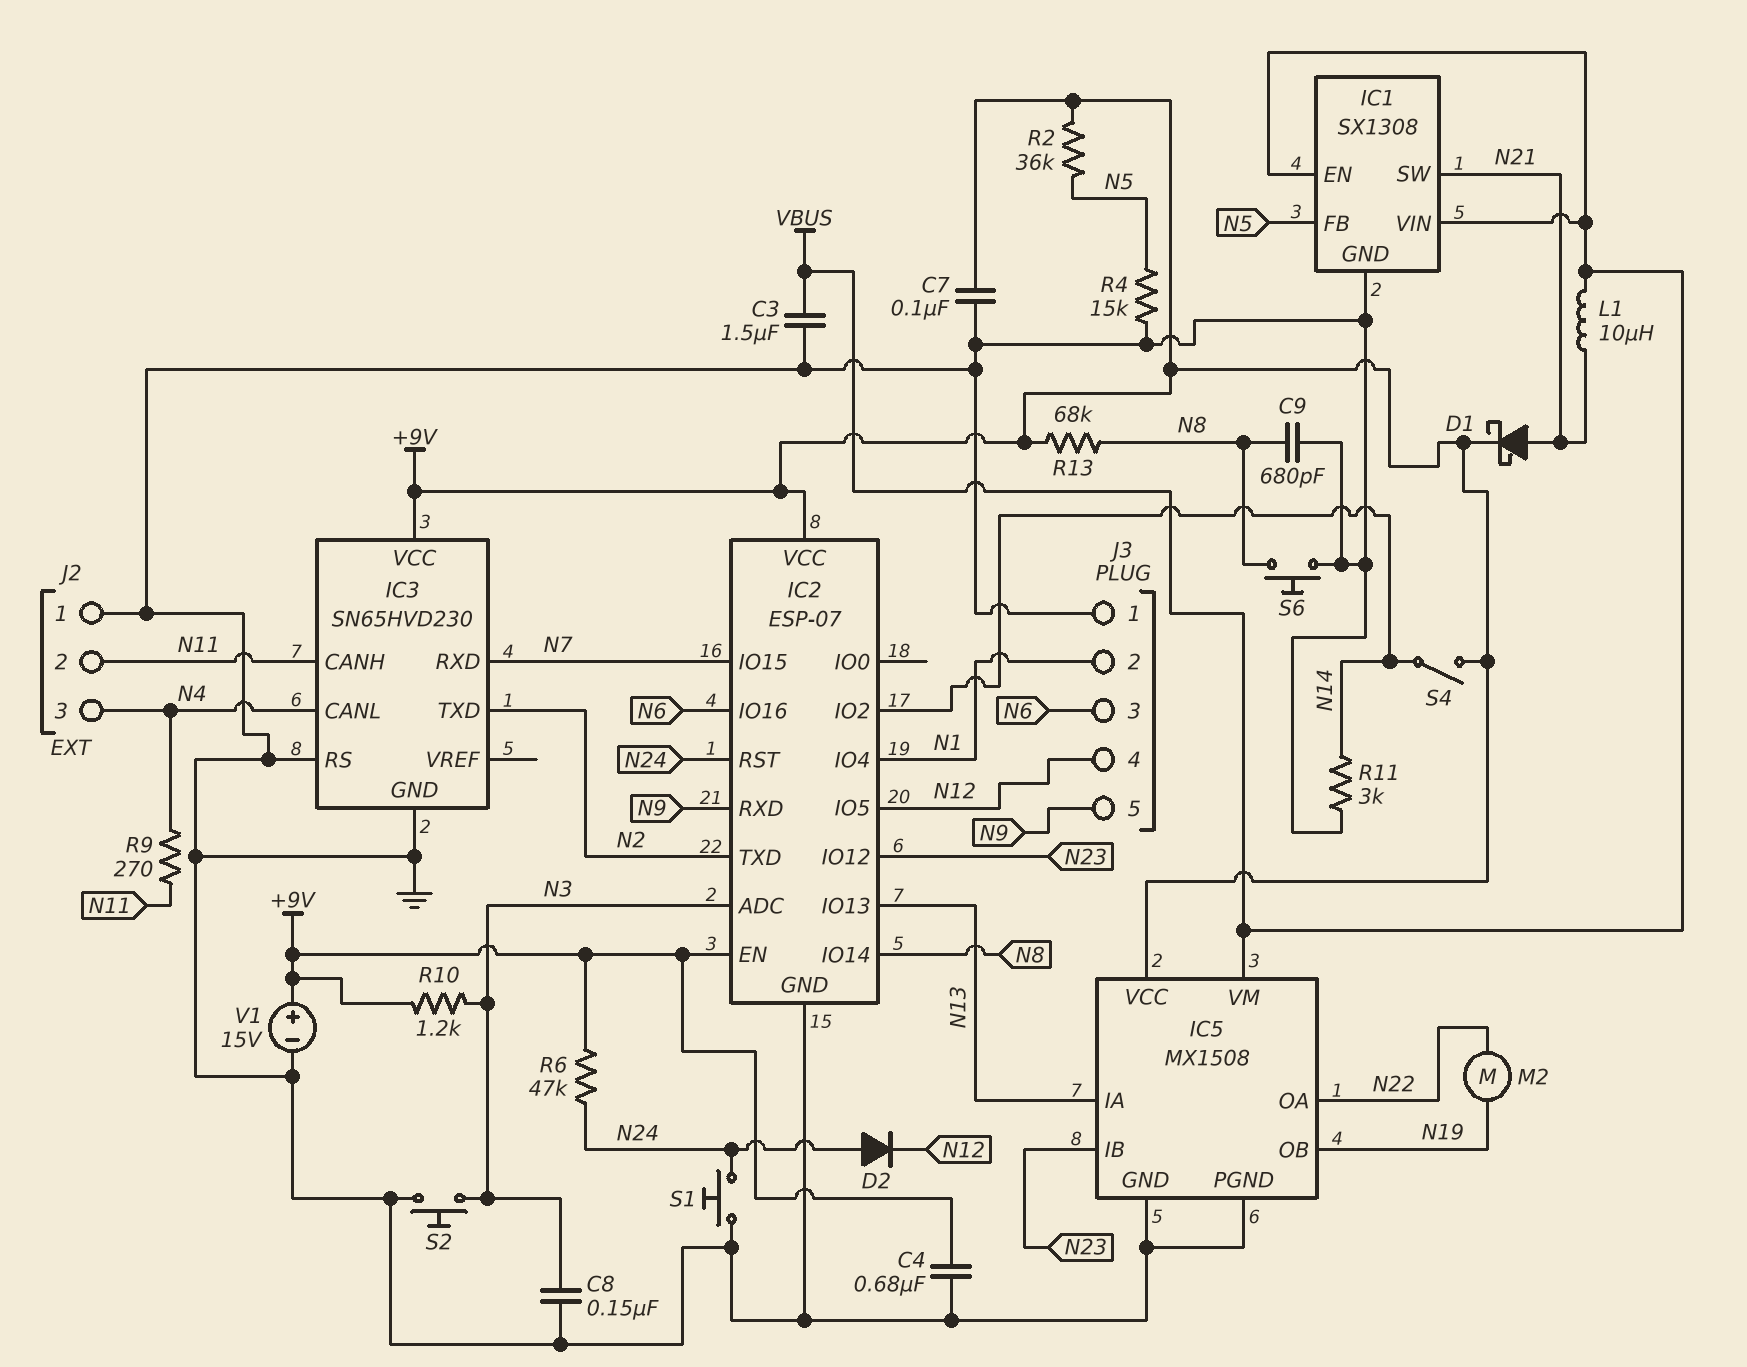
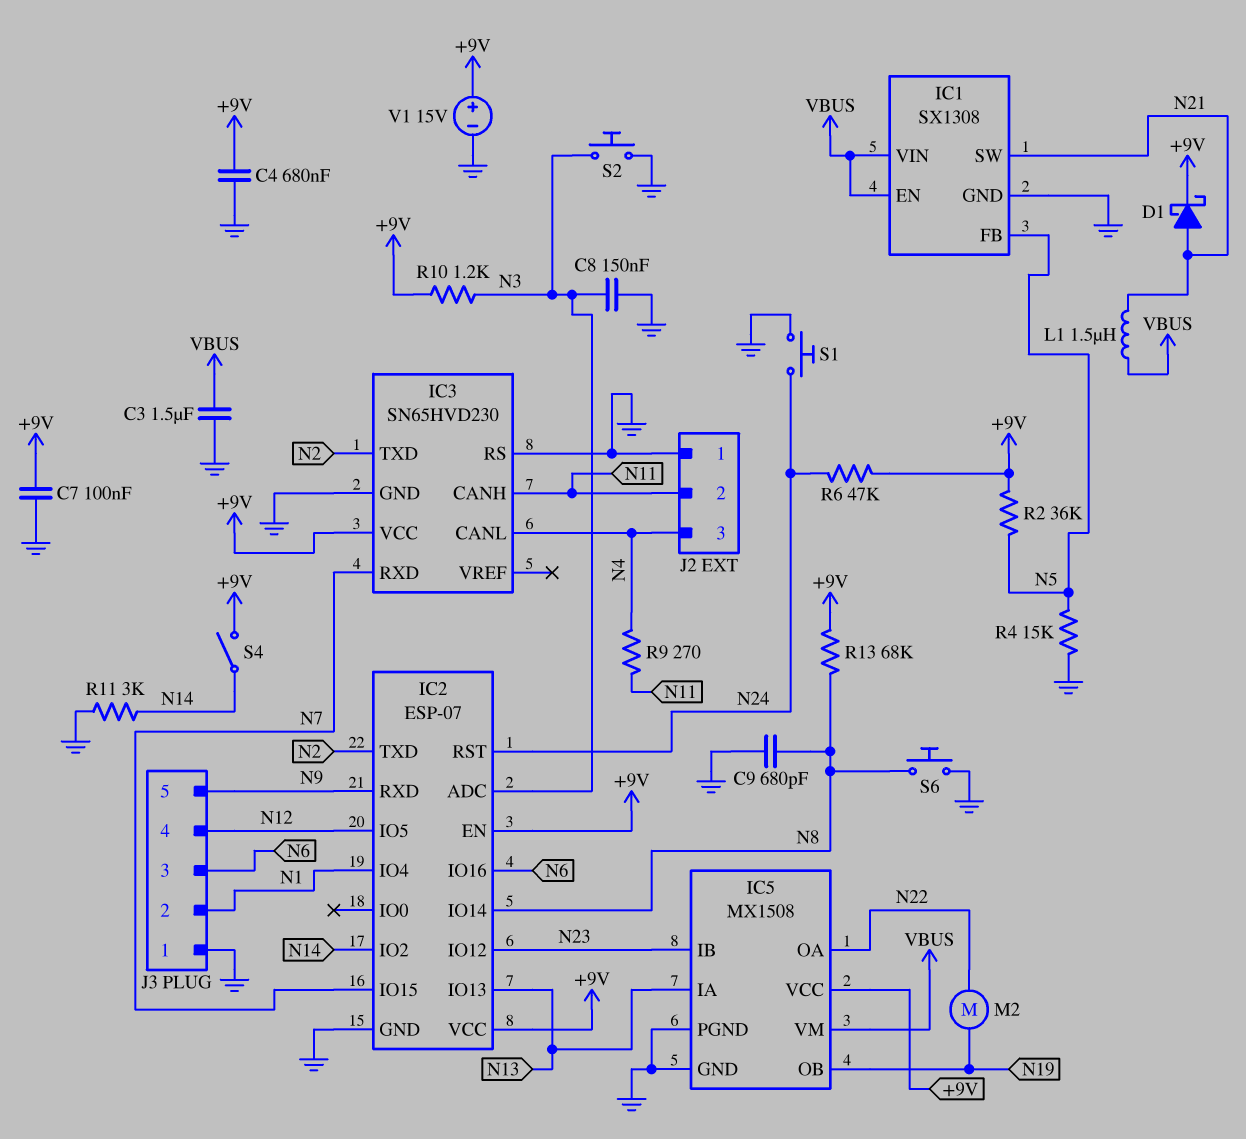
D2: diode (A N24, K N12) -> none
L1: 10uH (N21, VBUS) -> 1.5uH (N21, VBUS)

